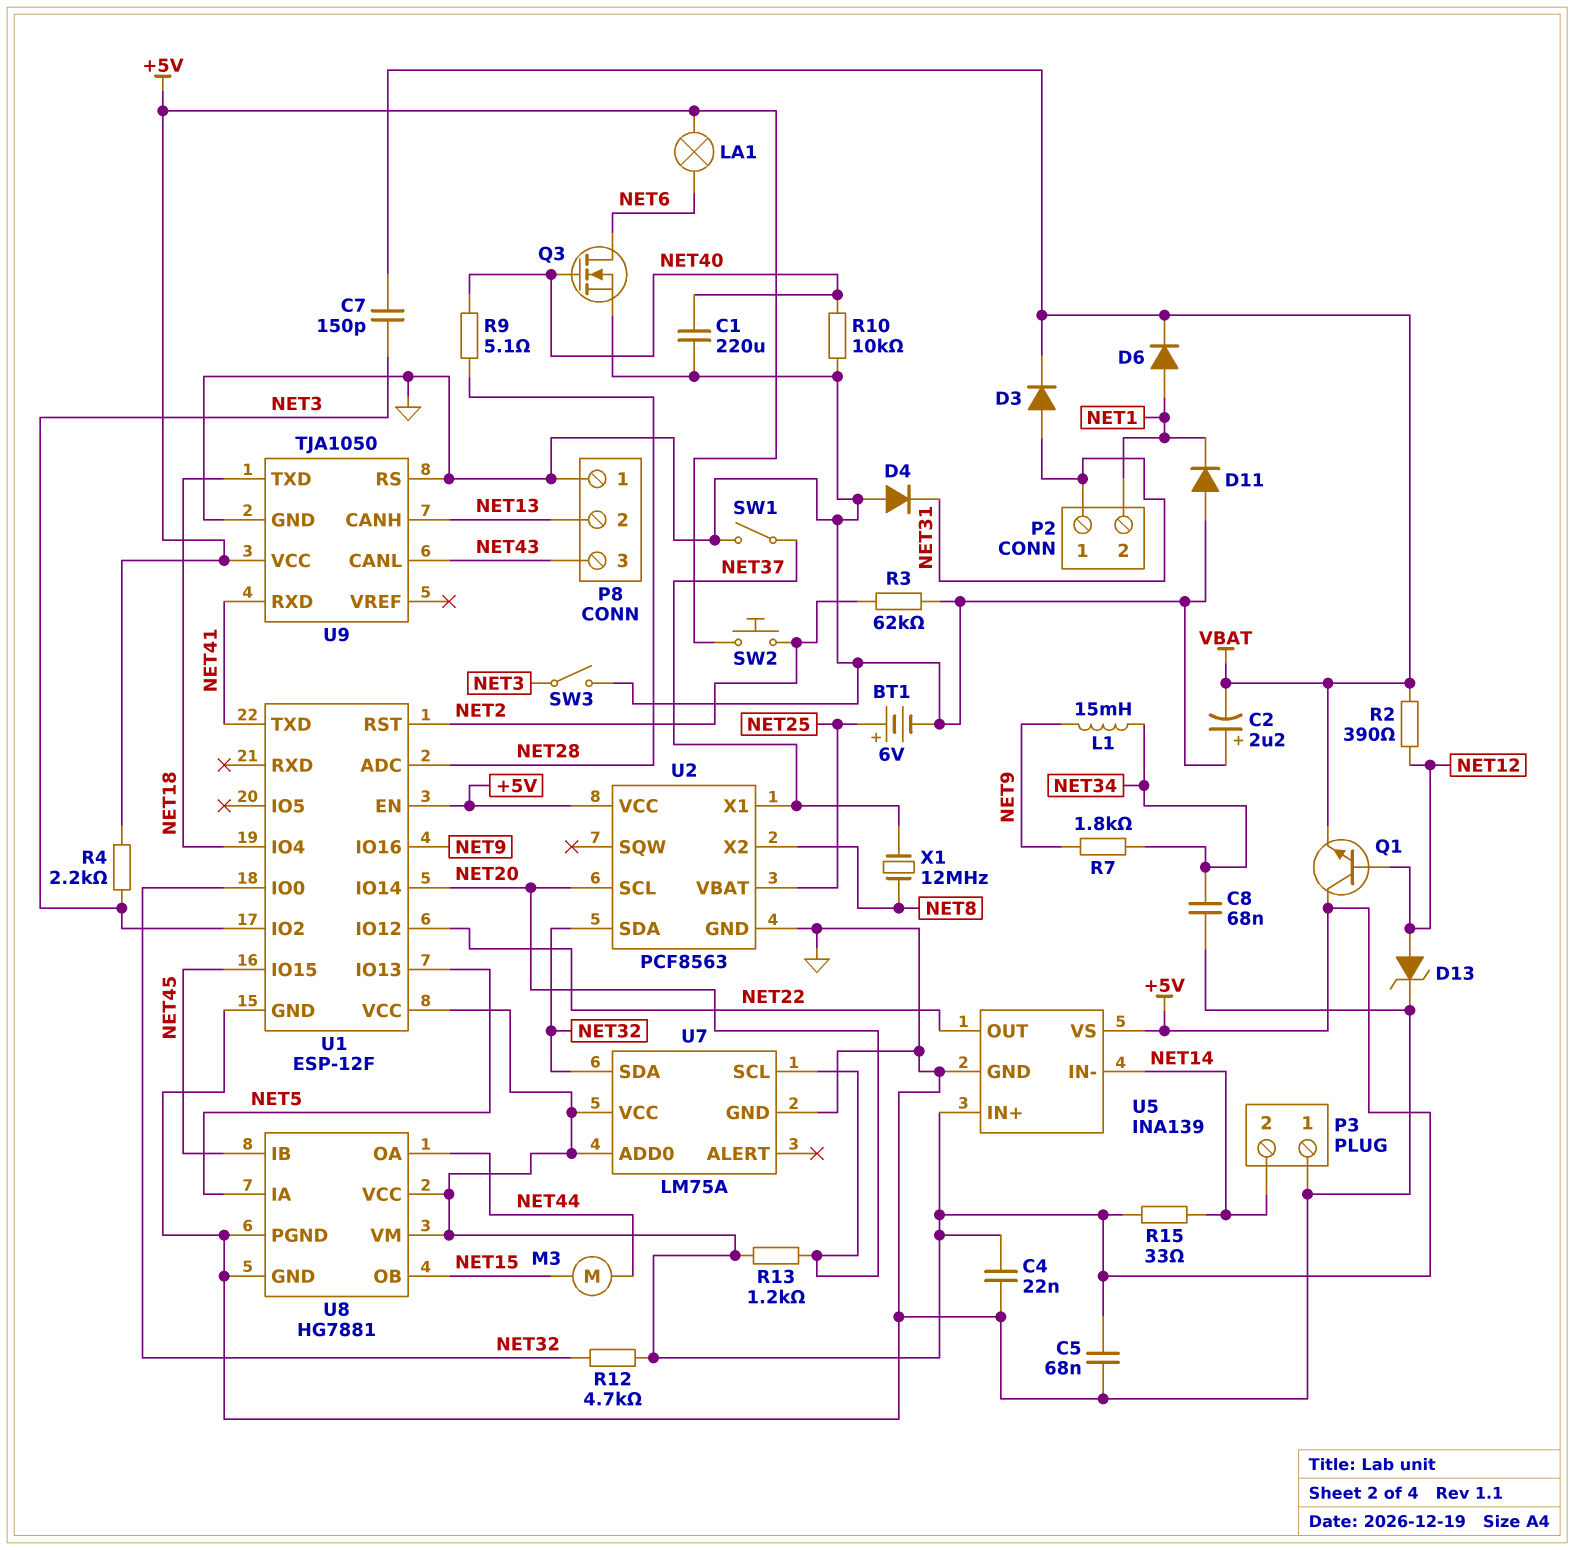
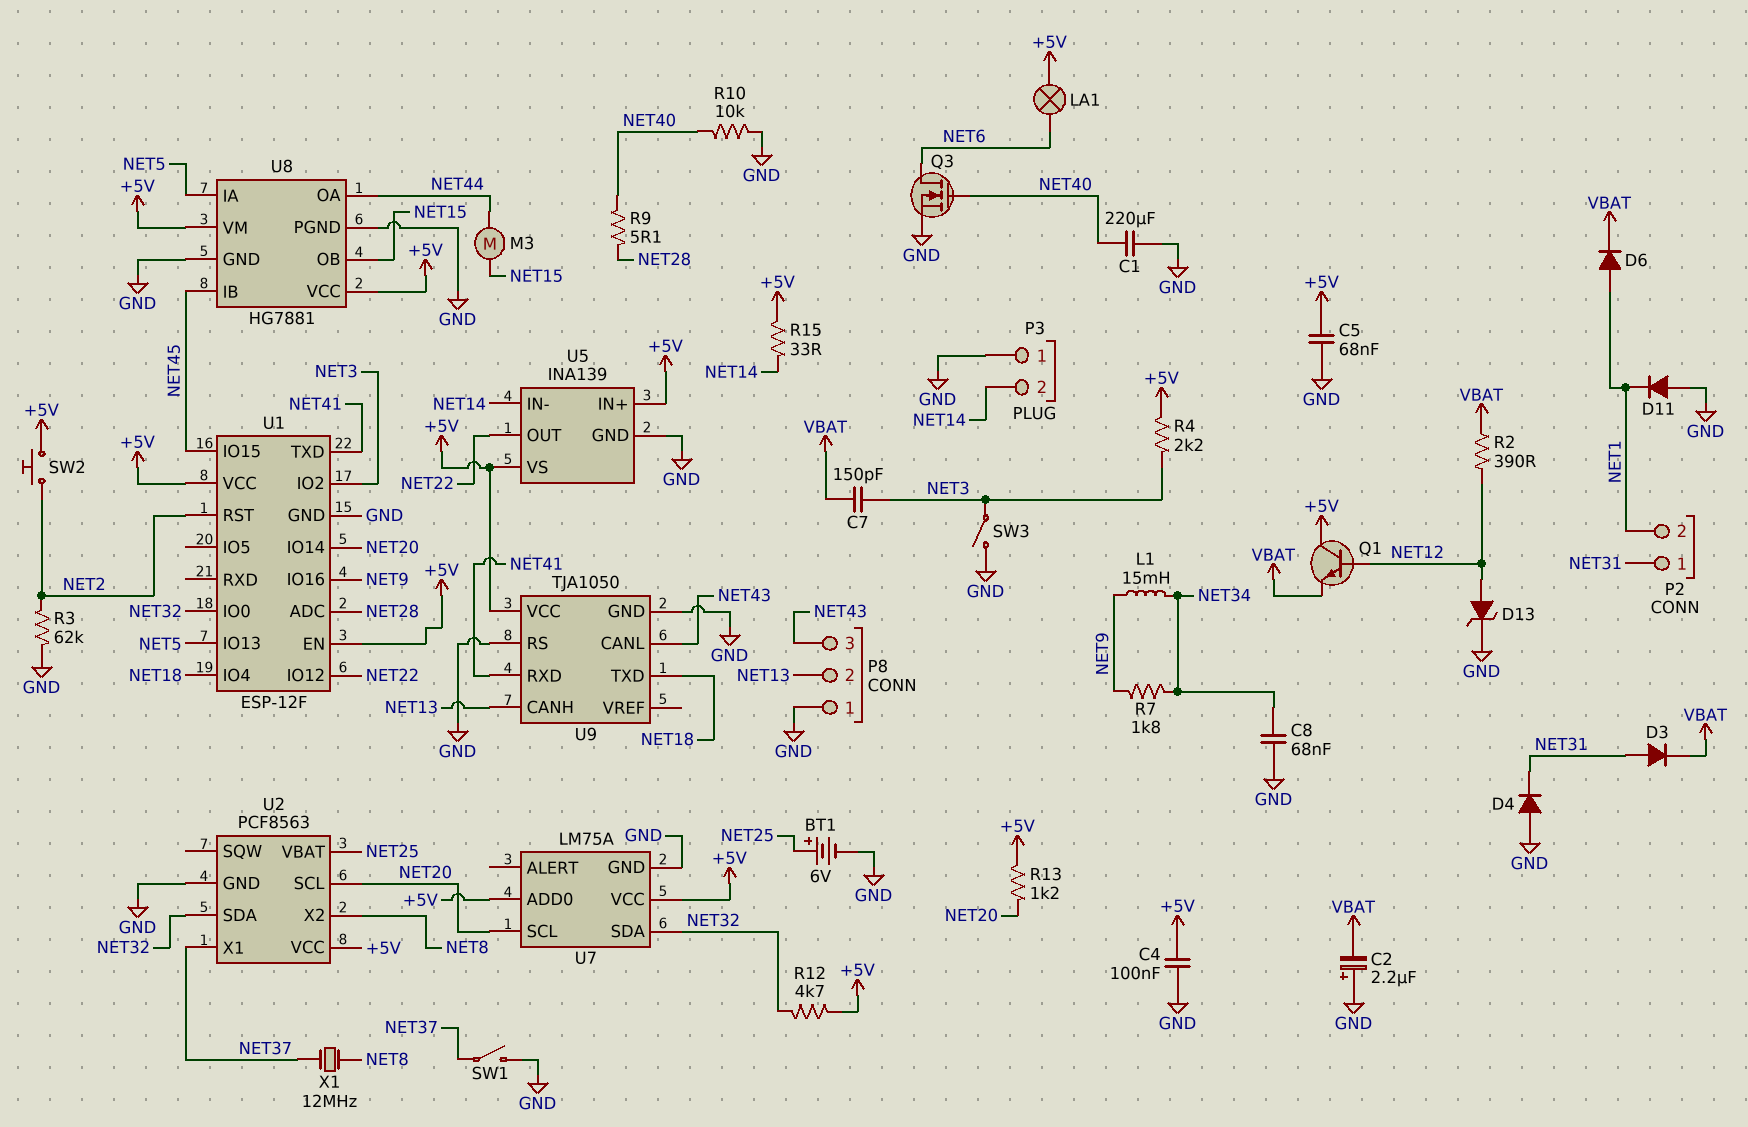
C4: 22nF (+5V, GND) -> 100nF (+5V, GND)

